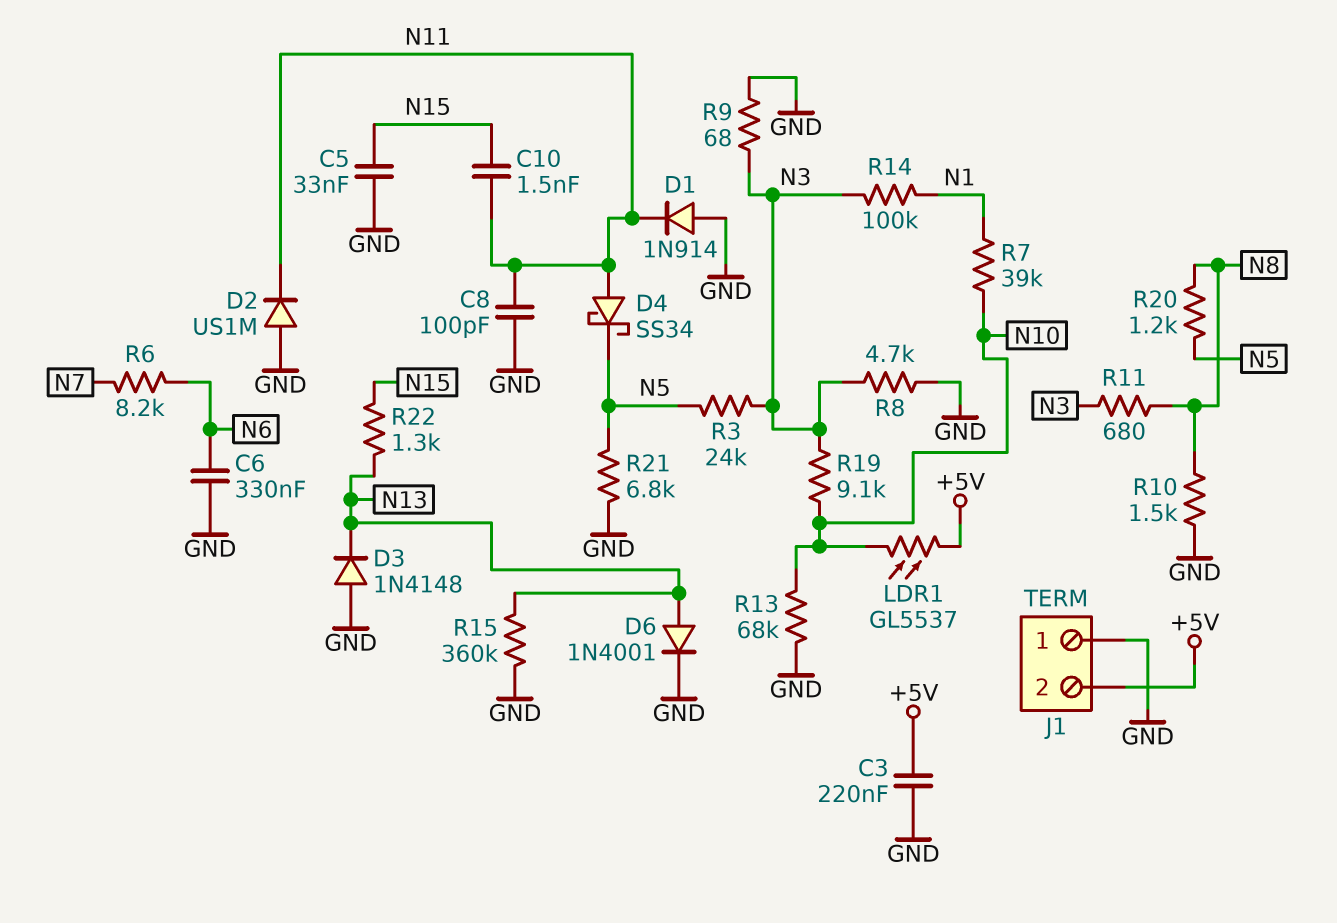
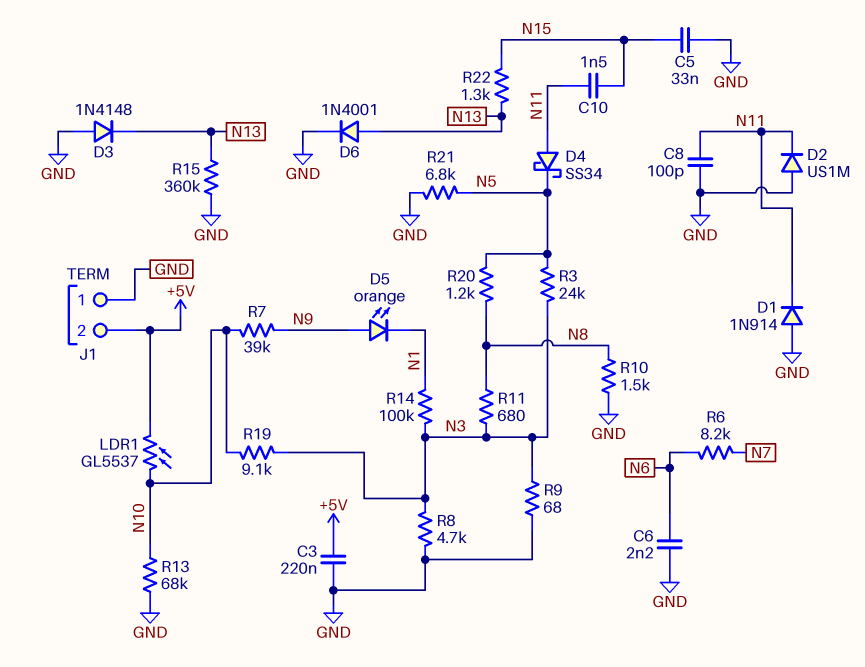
C6: 330nF (GND, N6) -> 2.2nF (GND, N6)
D5: none -> LED orange (A N9, K N1)
R7: 39k (N1, N10) -> 39k (N9, N10)

